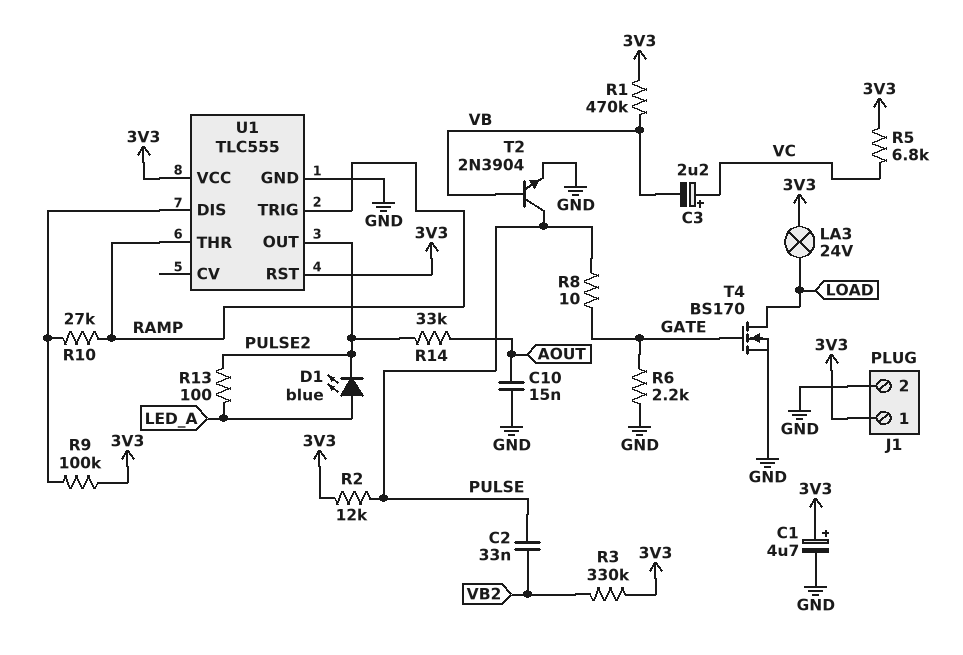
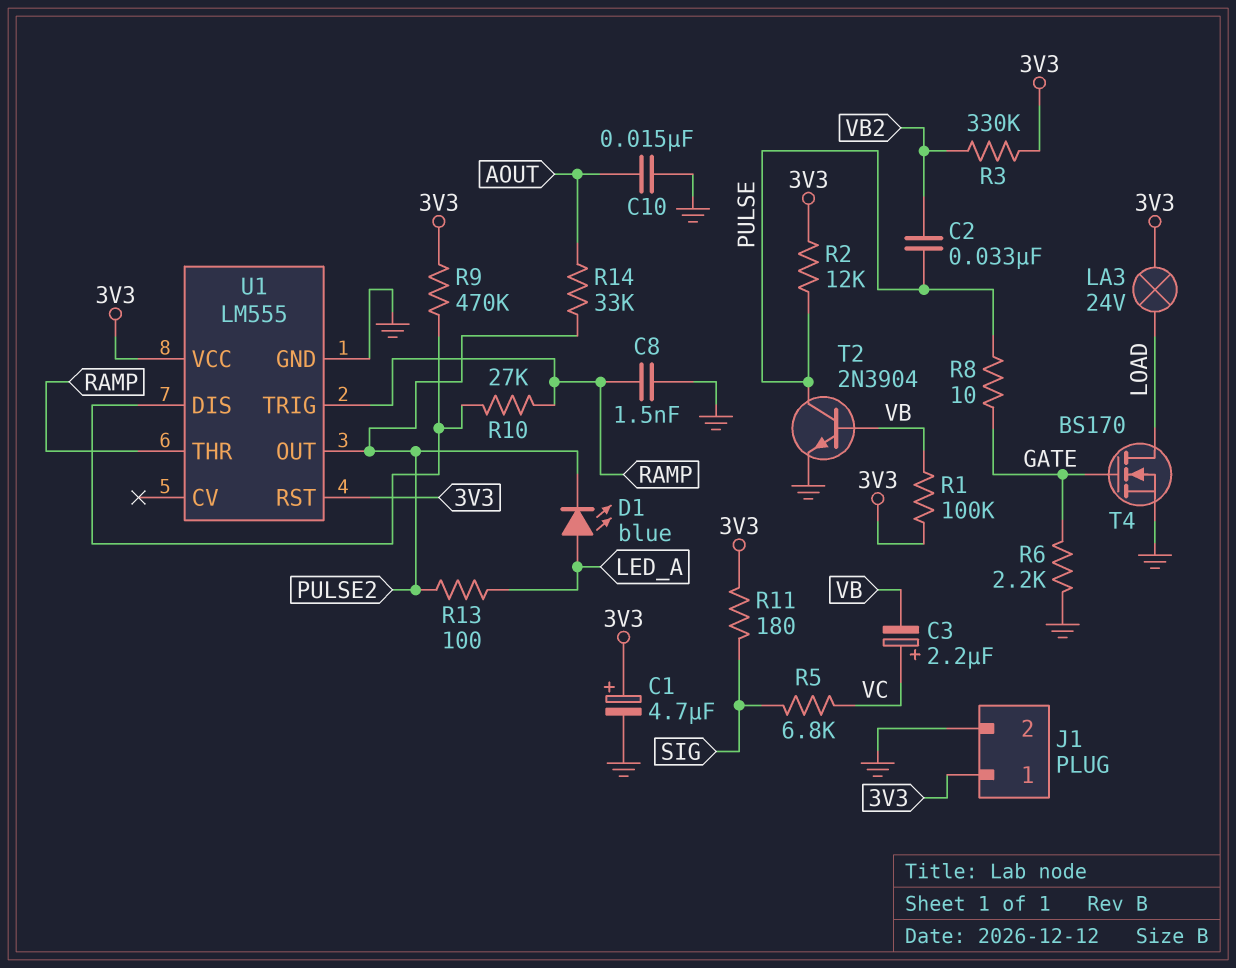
C8: none -> 1.5nF (GND, RAMP)
R1: 470k (3V3, VB) -> 100k (3V3, VB)
R5: 6.8k (3V3, VC) -> 6.8k (SIG, VC)
R9: 100k (3V3, U1/DIS) -> 470k (3V3, U1/DIS)
R11: none -> 180 (3V3, SIG)
U1: TLC555 -> LM555

